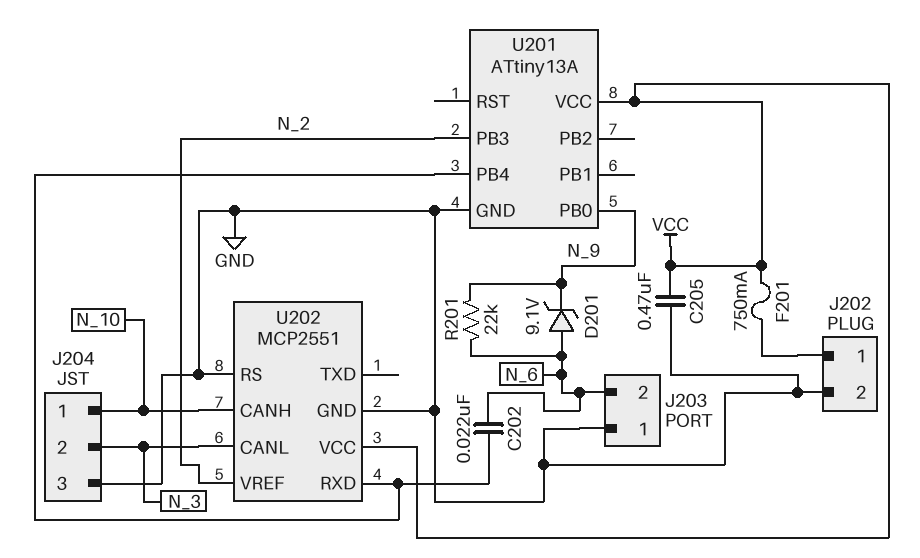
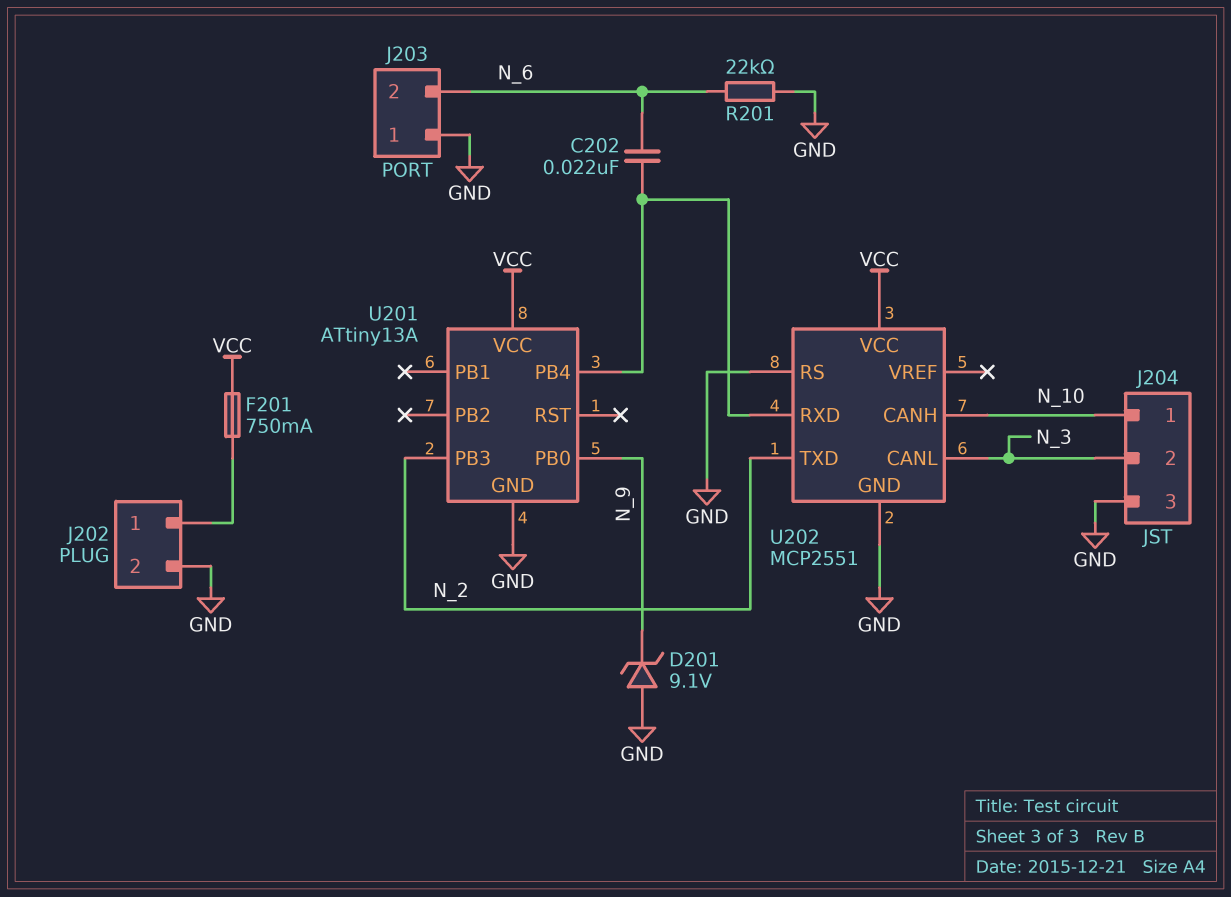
C205: 470nF (GND, VCC) -> none
D201: zener 9.1V (A N_6, K N_9) -> zener 9.1V (A GND, K N_9)
R201: 22k (N_6, N_9) -> 22k (GND, N_6)
U202 pin TXD: none -> N_2
U202 pin VREF: N_2 -> none

